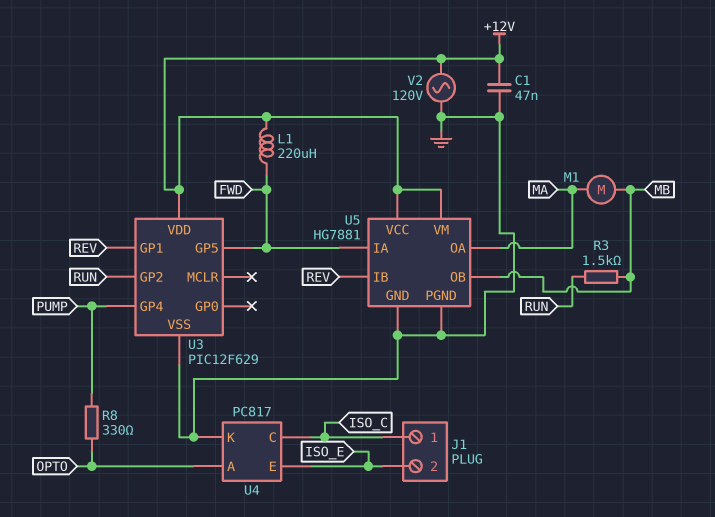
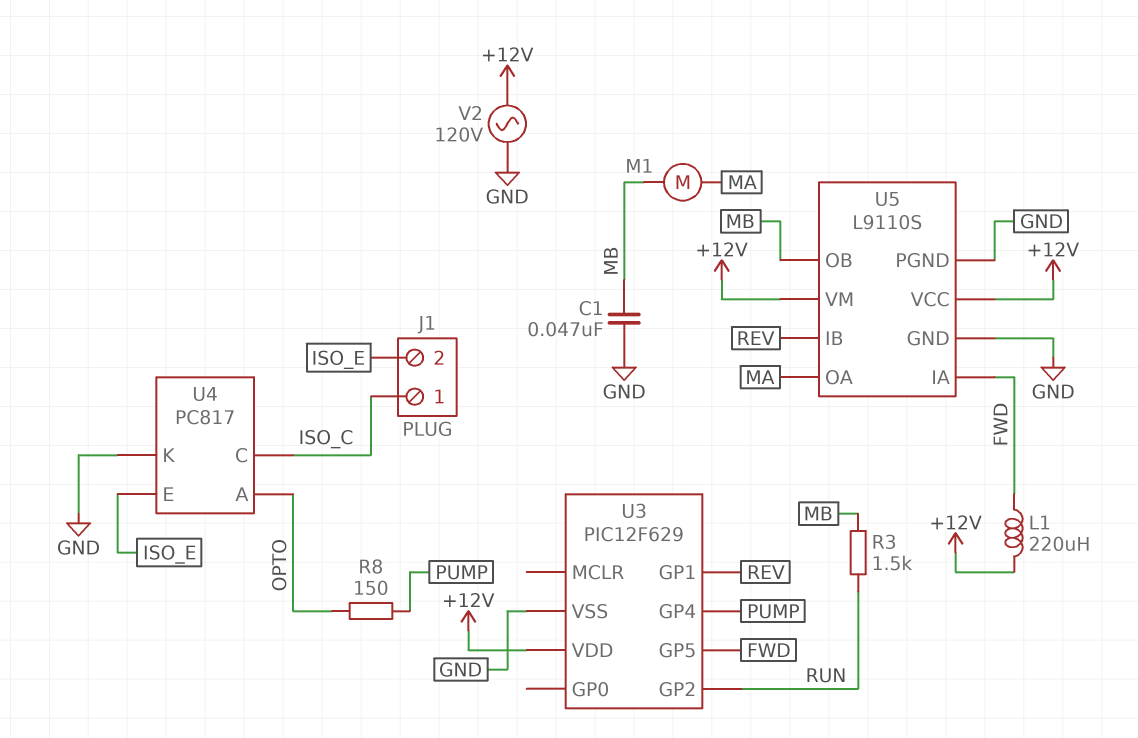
C1: 47nF (+12V, GND) -> 47nF (GND, MB)
R8: 330 (OPTO, PUMP) -> 150 (OPTO, PUMP)
U5: HG7881 -> L9110S

